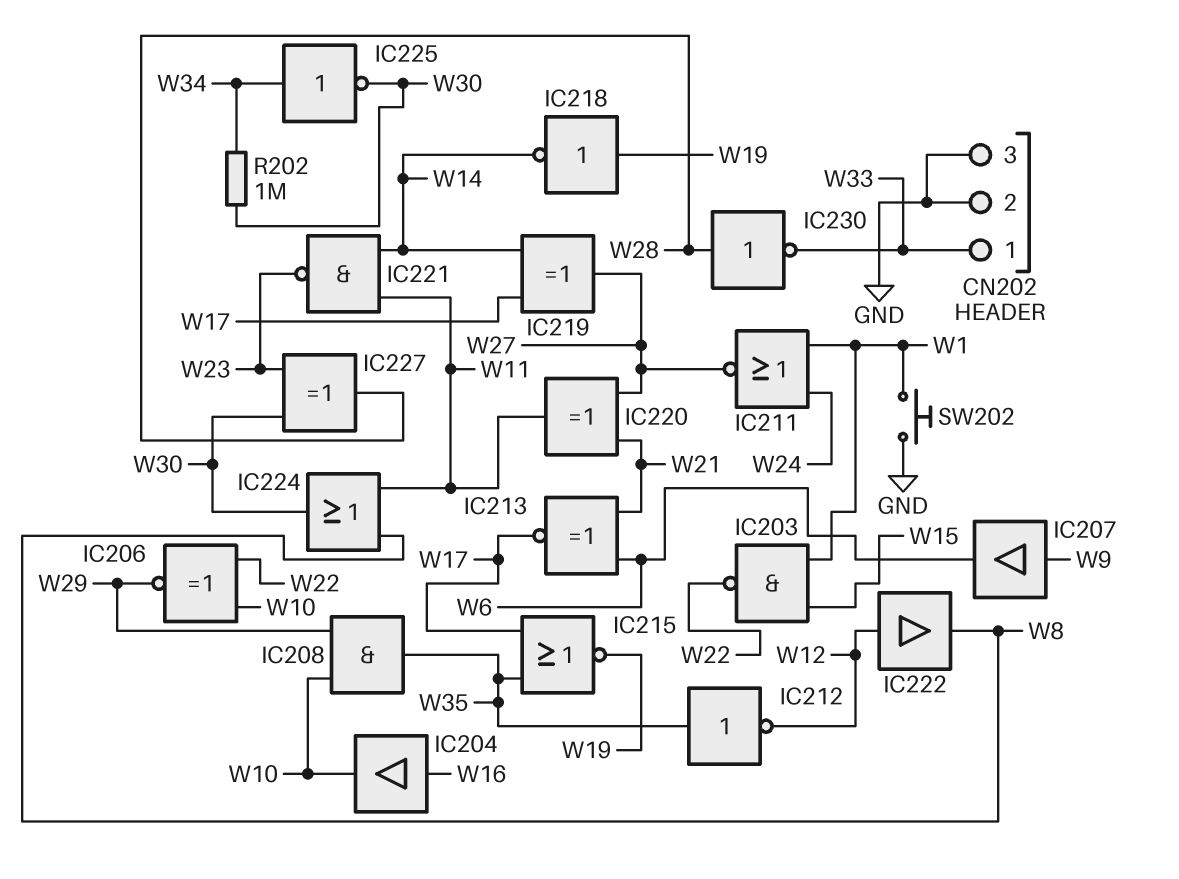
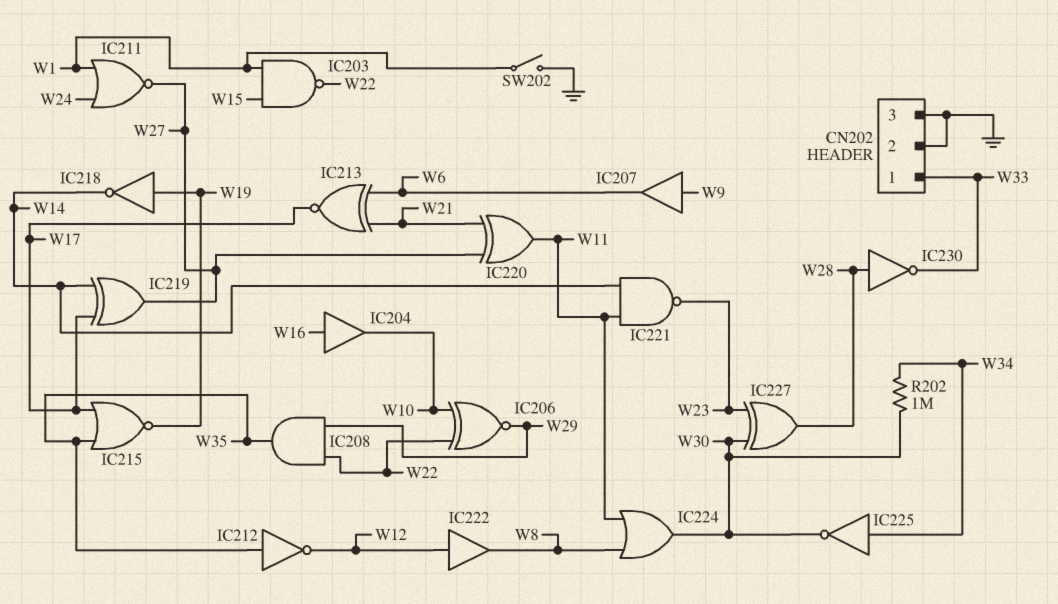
IC208: AND (in W10, in W29, out W35) -> AND (in W22, in W29, out W35)
SW202: button (GND, W1) -> switch (GND, W1)

